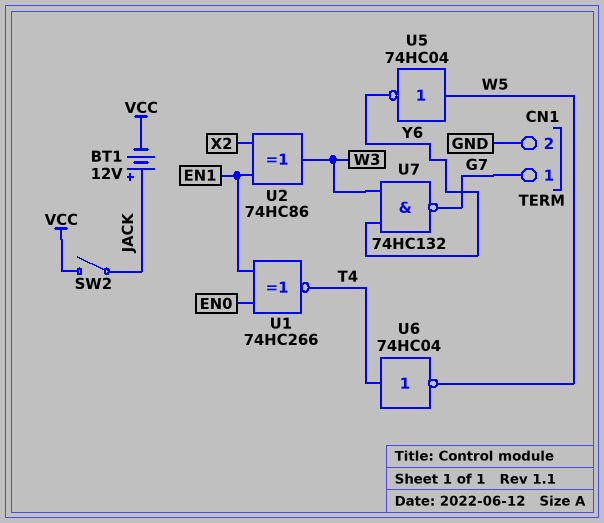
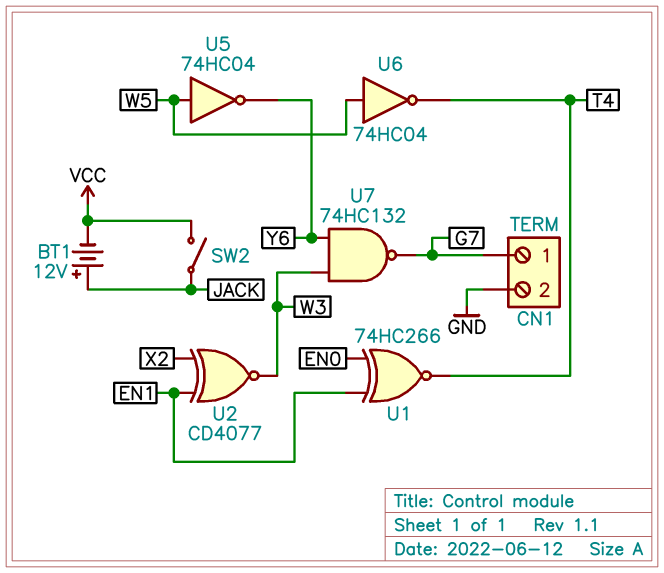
U2: XOR 74HC86 (in EN1, in X2, out W3) -> XNOR CD4077 (in EN1, in X2, out W3)
U6: NOT 74HC04 (in T4, out W5) -> NOT 74HC04 (in W5, out T4)

